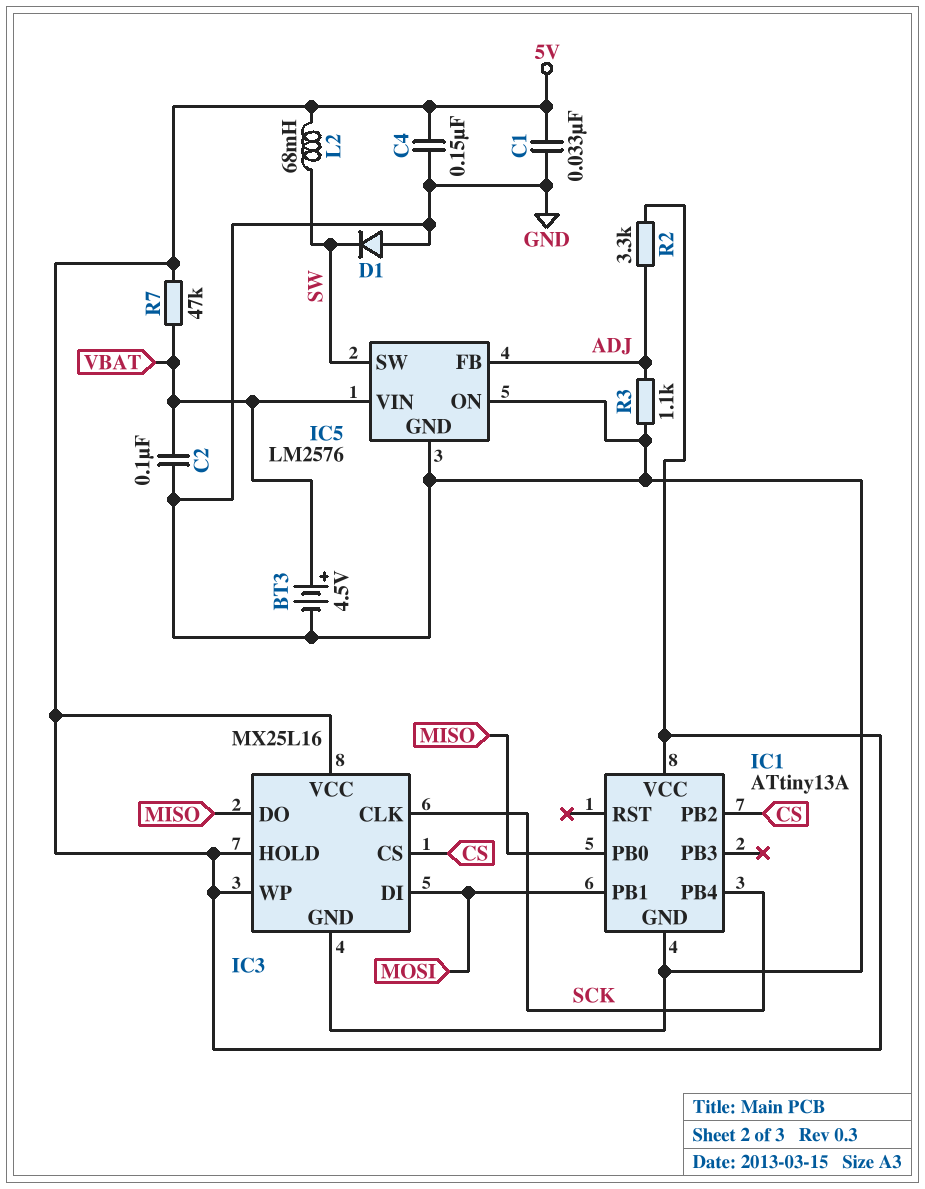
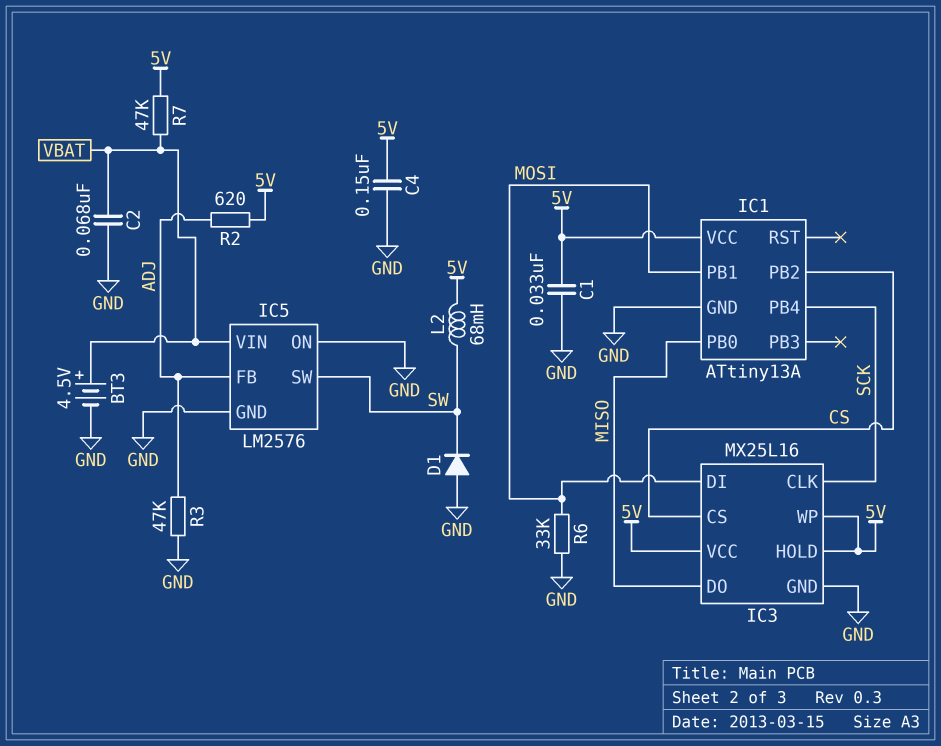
C2: 100nF (GND, VBAT) -> 68nF (GND, VBAT)
R2: 3.3k (5V, ADJ) -> 620 (5V, ADJ)
R3: 1.1k (ADJ, GND) -> 47k (ADJ, GND)
R6: none -> 33k (GND, MOSI)

